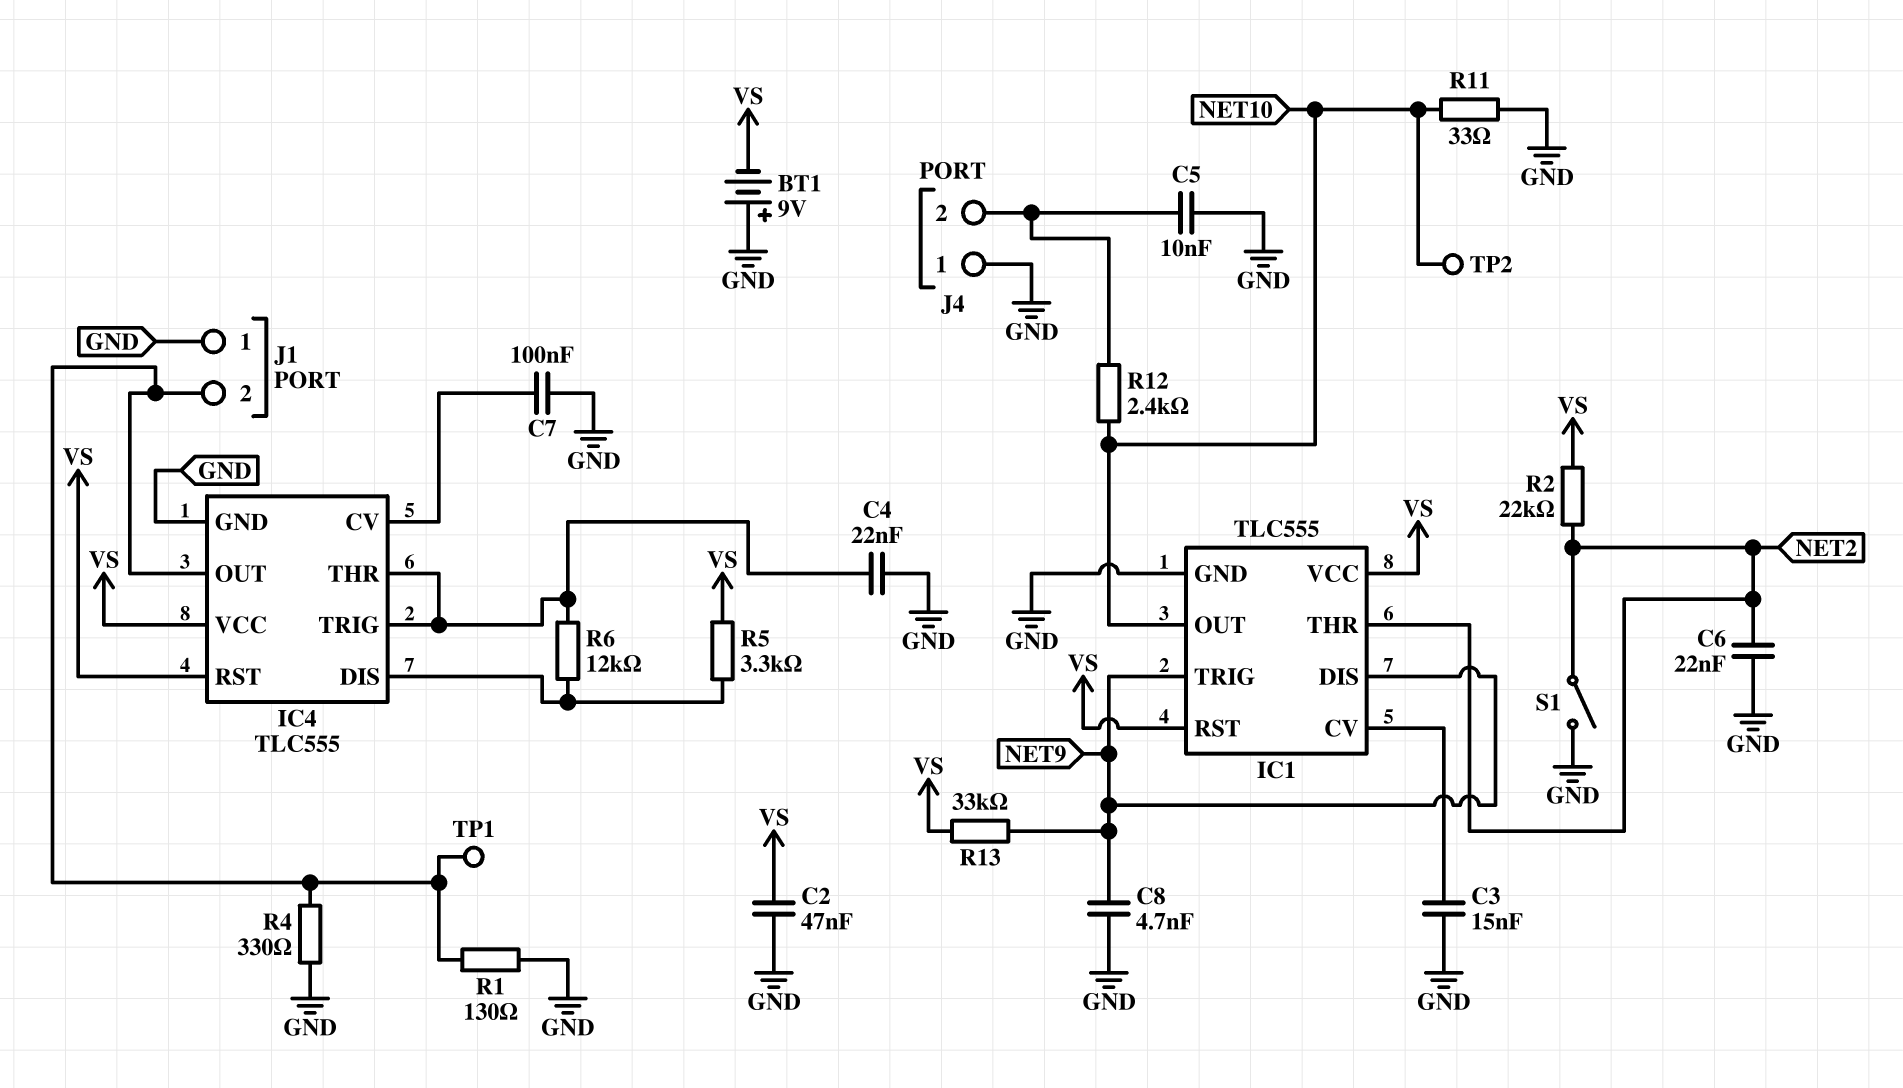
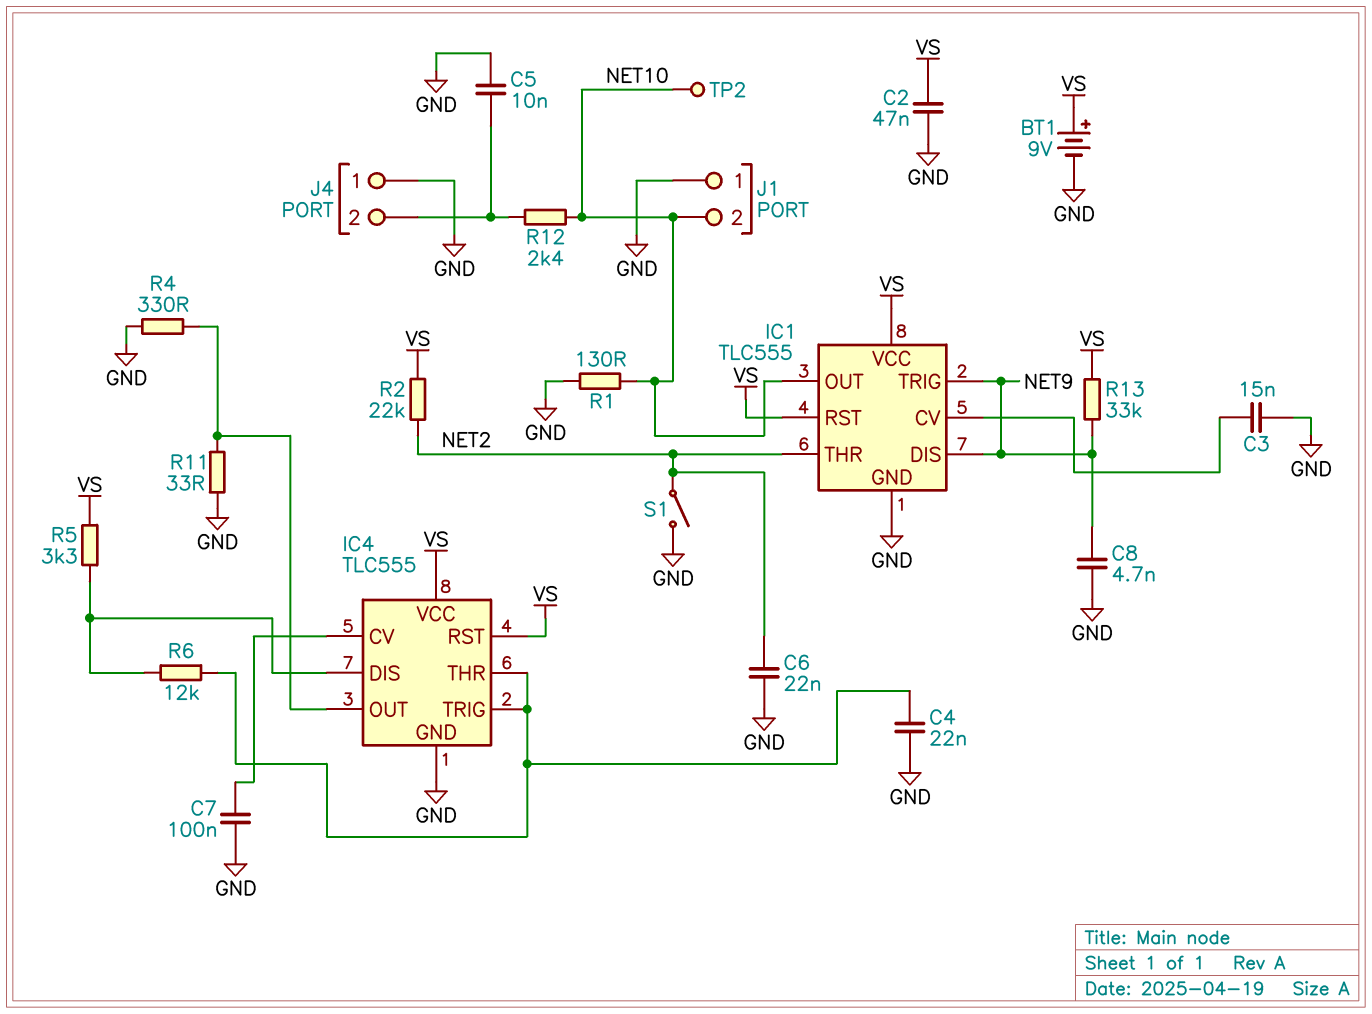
BT1: 9V (plus GND, minus VS) -> 9V (plus VS, minus GND)
J1 pin 2: IC4/OUT -> NET10
R1: 130 (GND, IC4/OUT) -> 130 (GND, NET10)
R11: 33 (GND, NET10) -> 33 (GND, IC4/OUT)
TP1: test point (IC4/OUT) -> none

